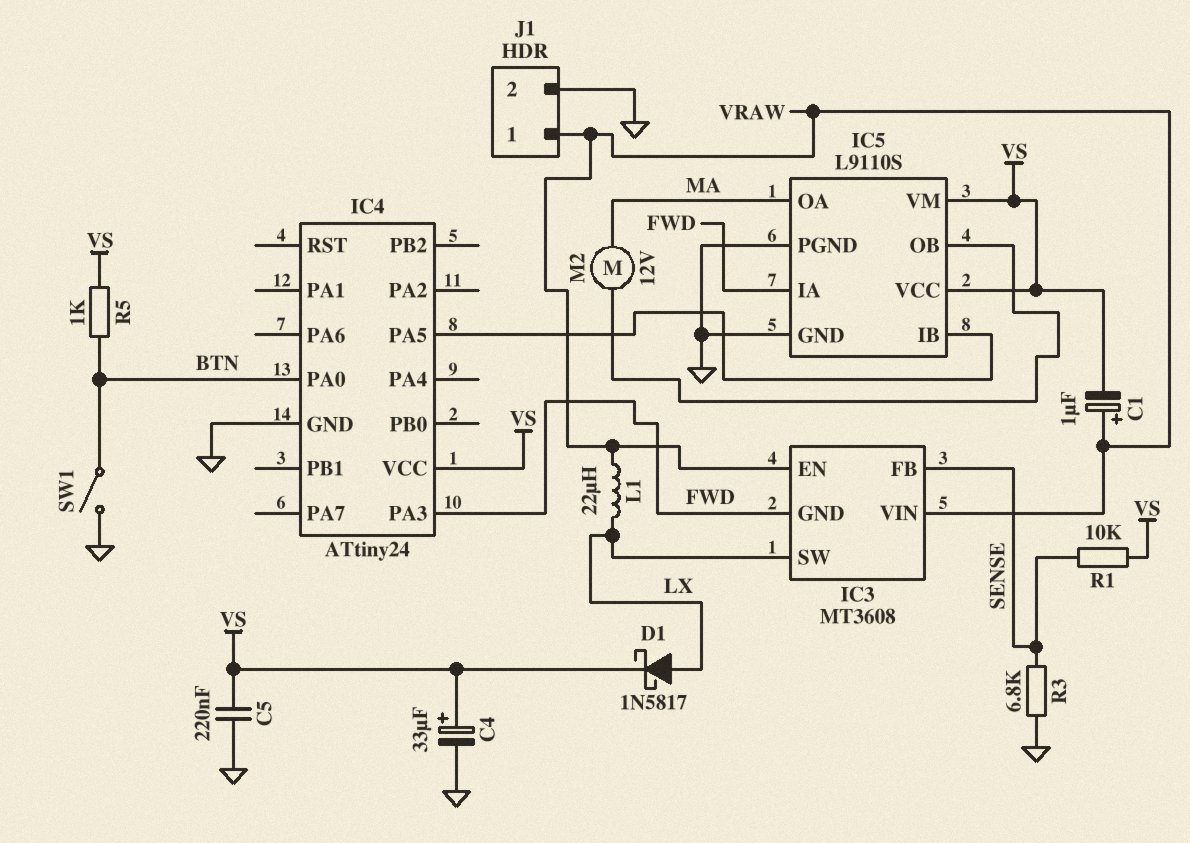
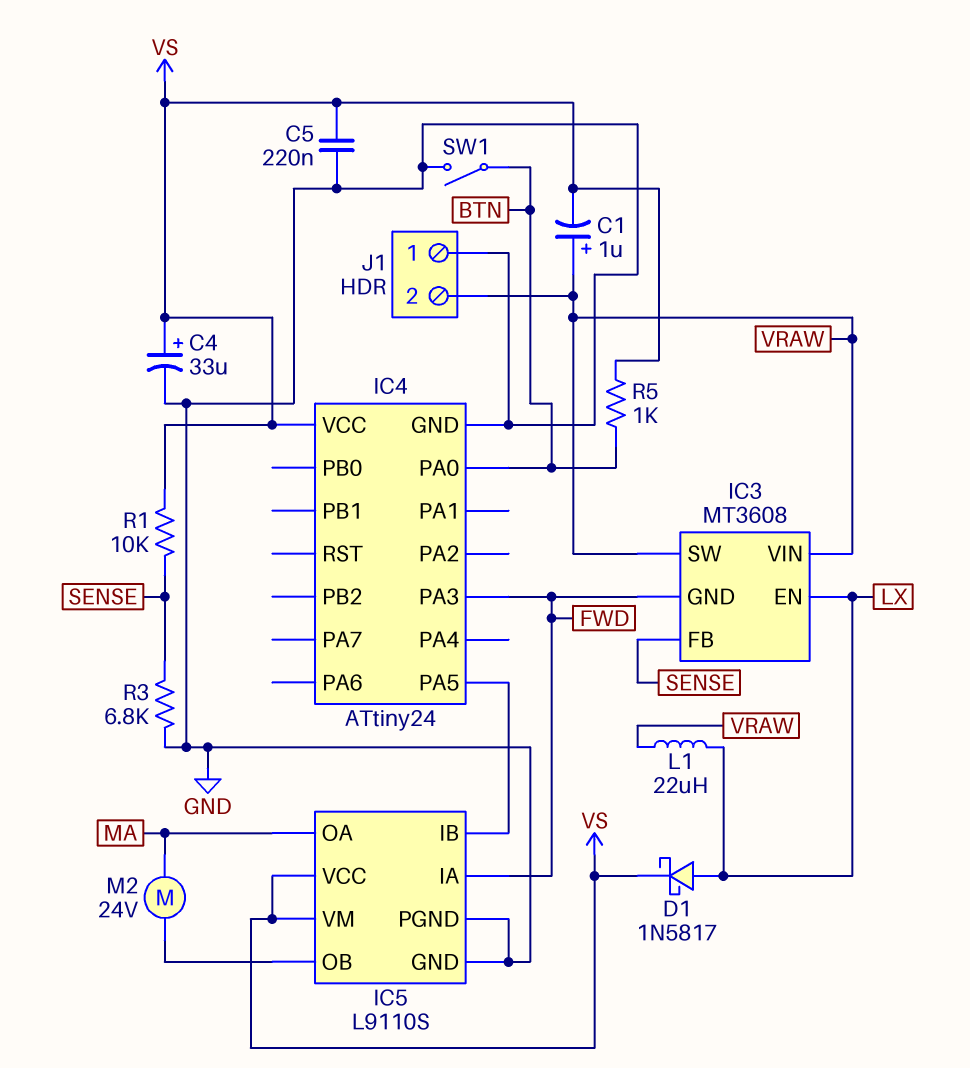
IC3 pin EN: VRAW -> LX
IC3 pin SW: LX -> VRAW
J1 pin 1: VRAW -> GND
J1 pin 2: GND -> VRAW
M2: motor 12V (IC5/OB, MA) -> motor 24V (IC5/OB, MA)

